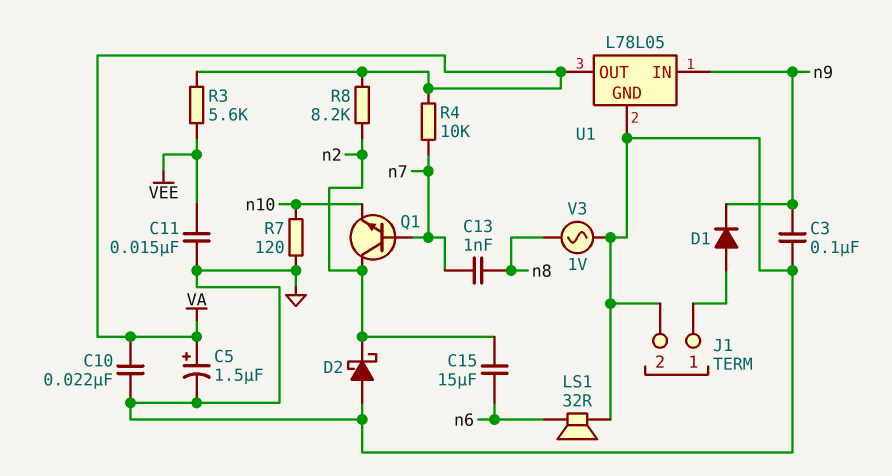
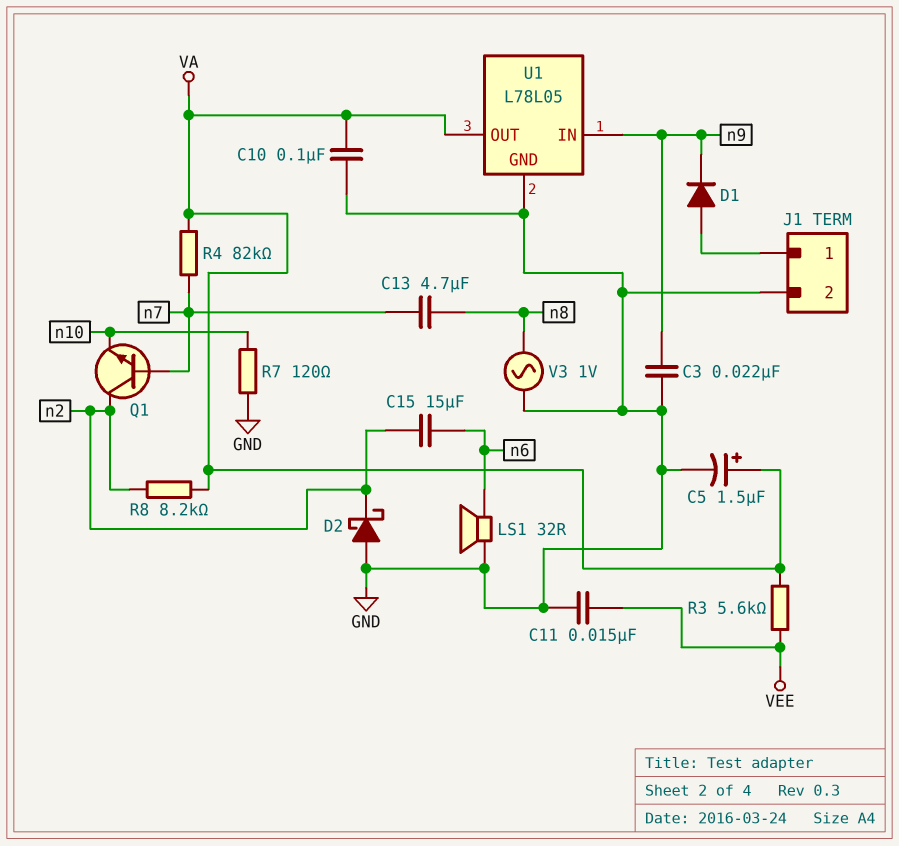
C3: 100nF (GND, n9) -> 22nF (GND, n9)
C10: 22nF (GND, VA) -> 100nF (GND, VA)
C13: 1nF (n7, n8) -> 4.7uF (n7, n8)
R4: 10k (VA, n7) -> 82k (VA, n7)

